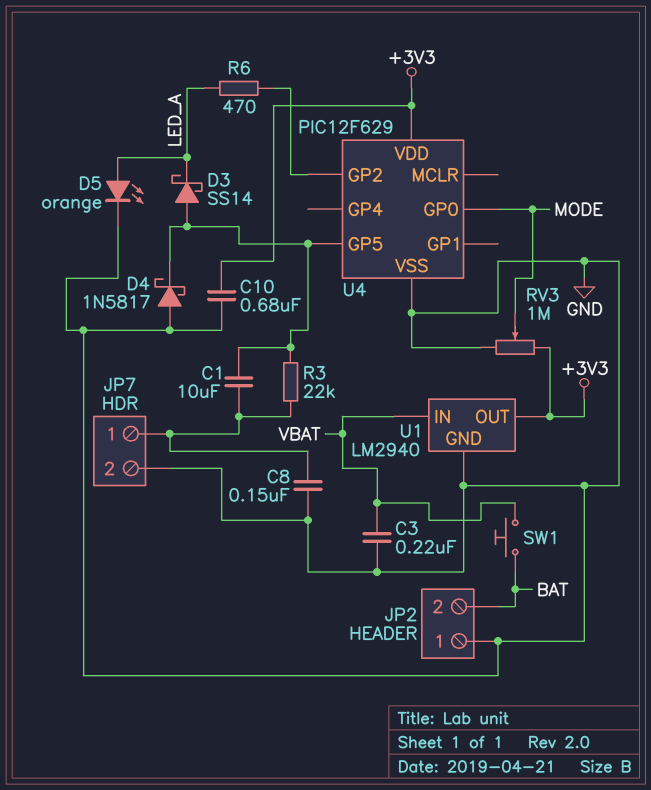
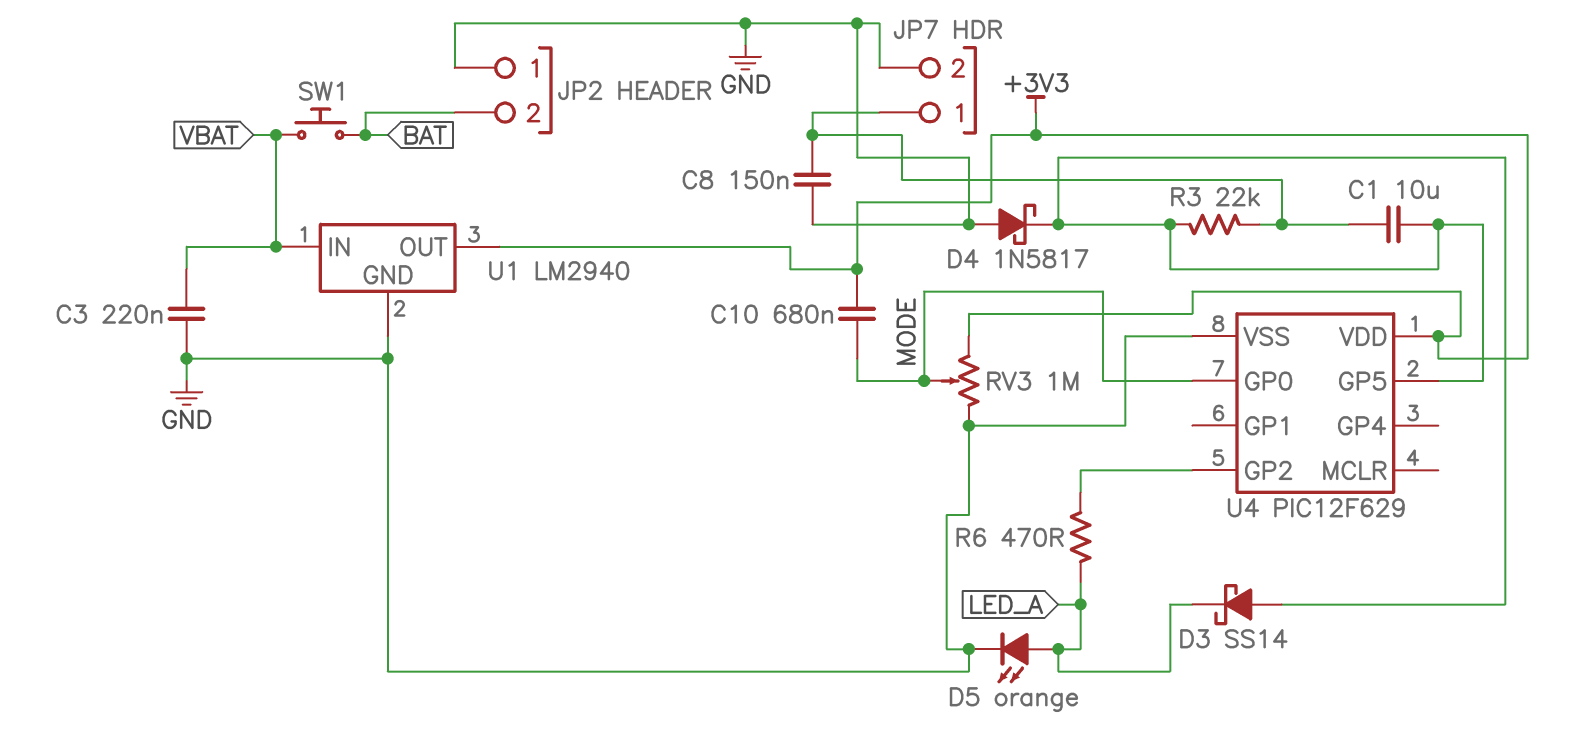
C10: 680nF (+3V3, GND) -> 680nF (+3V3, MODE)

